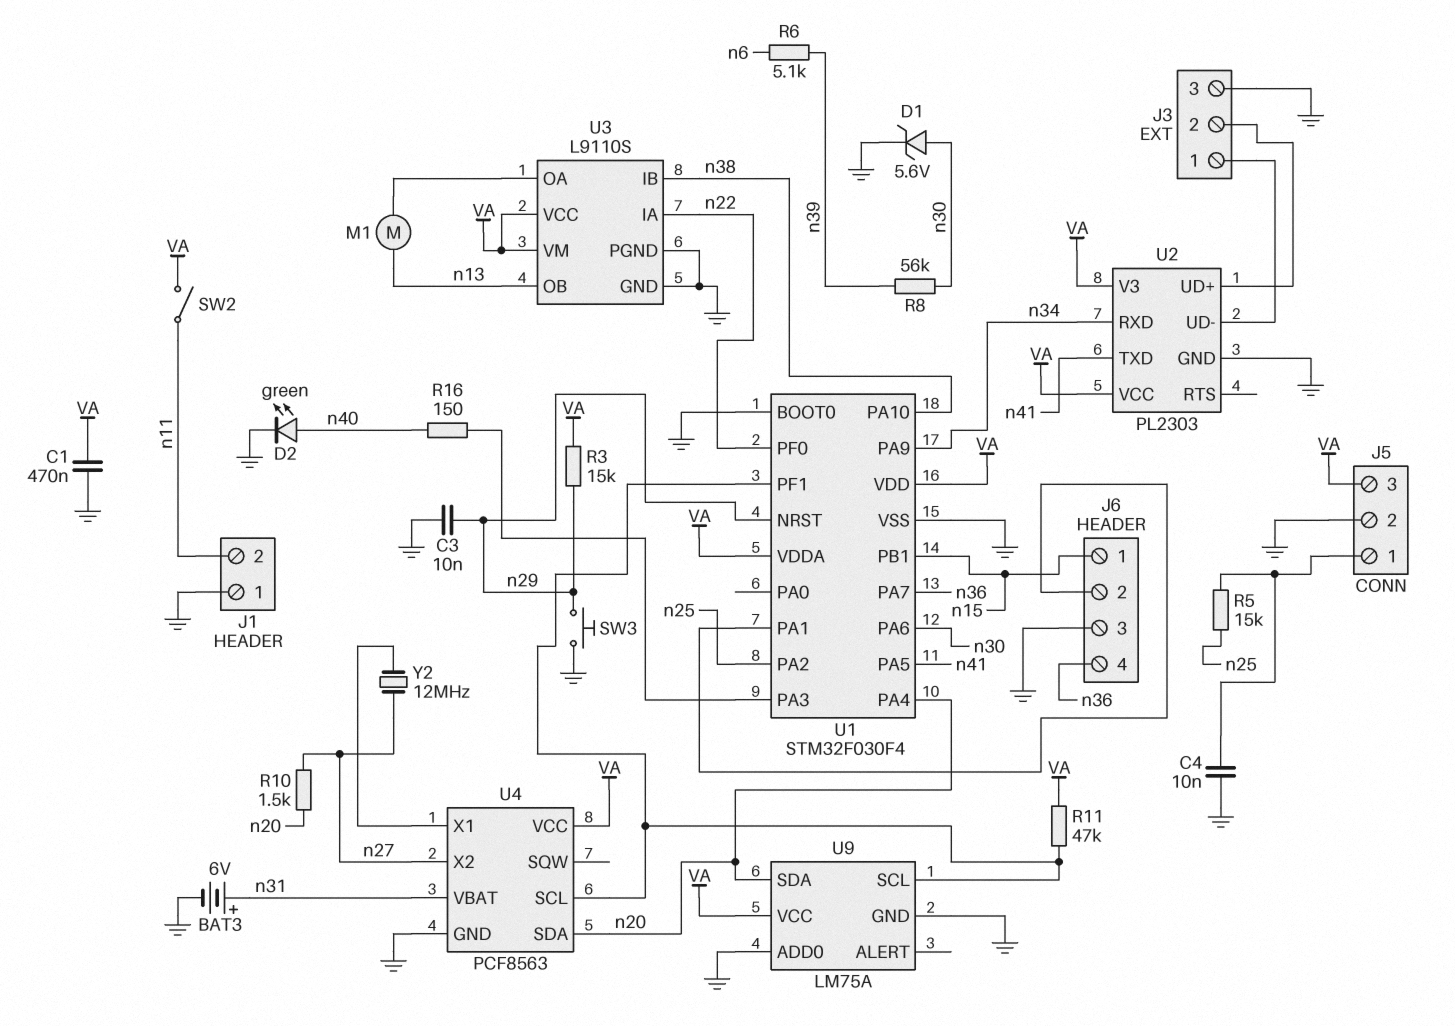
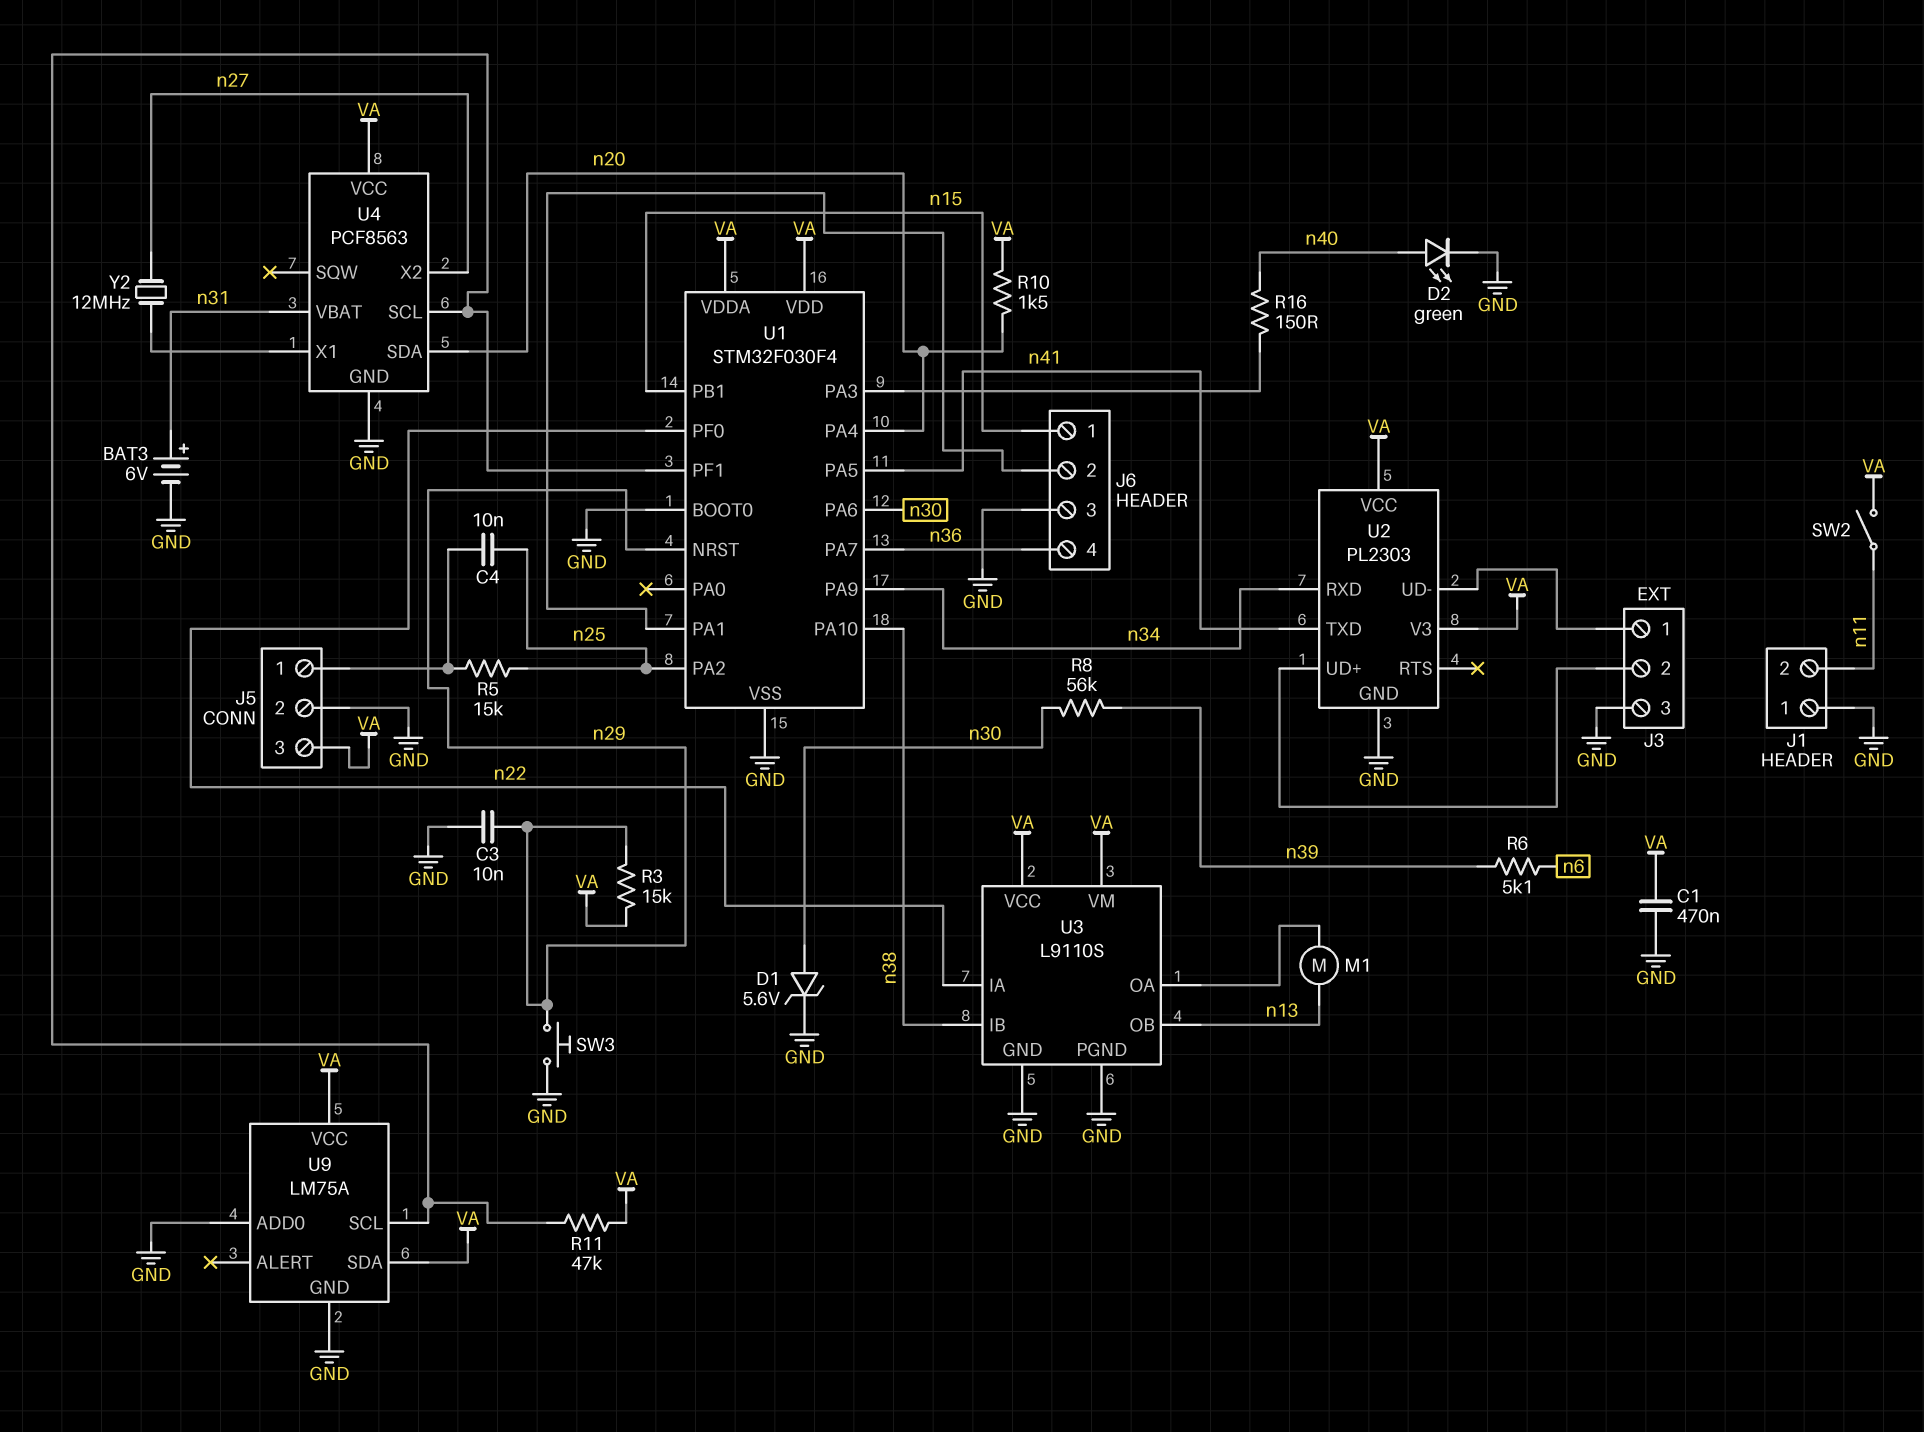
C4: 10nF (GND, J5/1) -> 10nF (J5/1, n25)
R10: 1.5k (n20, n27) -> 1.5k (VA, n20)
U9 pin SDA: n20 -> VA

